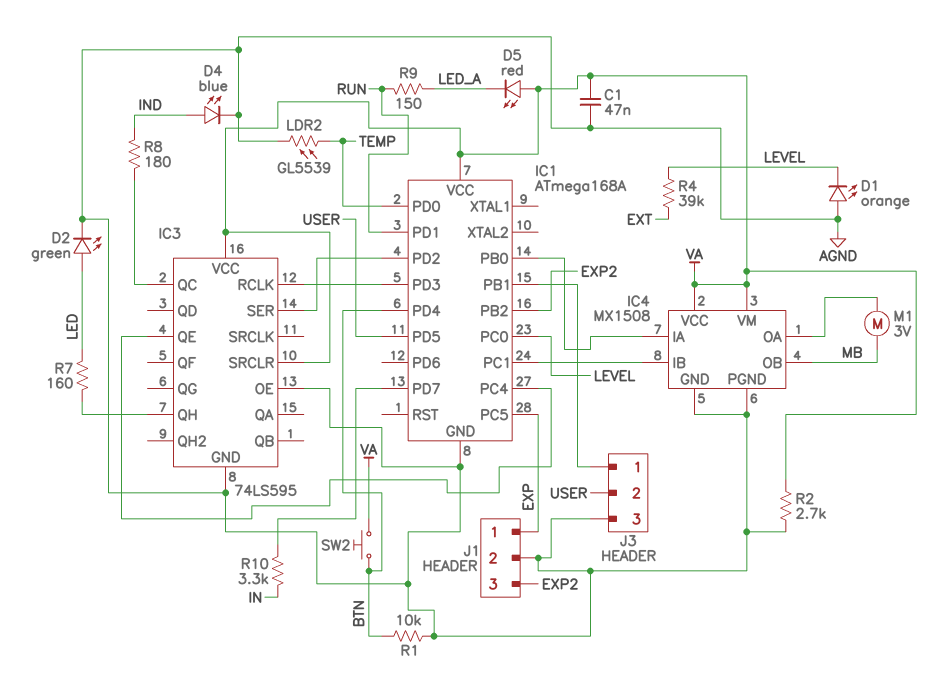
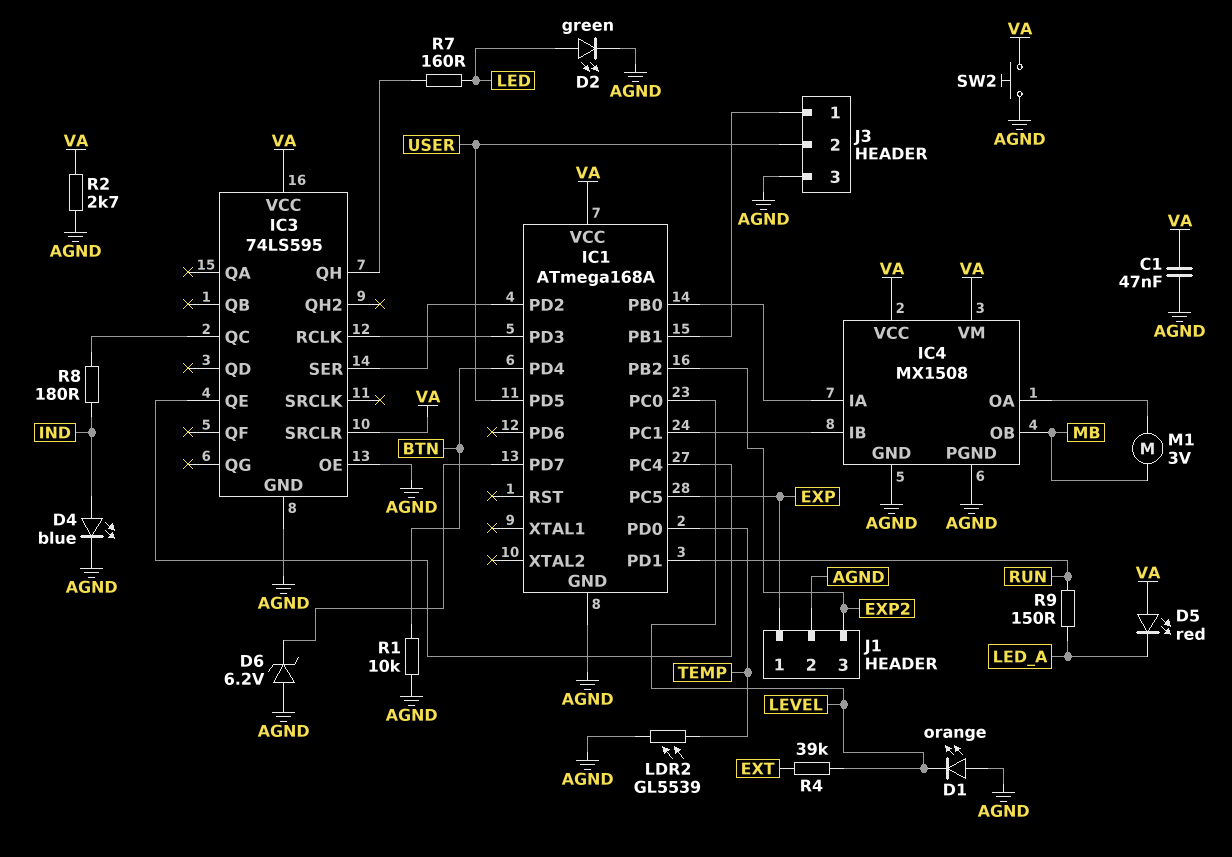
D6: none -> zener 6.2V (A AGND, K IC1/PD7)
R10: 3.3k (IC1/PD7, IN) -> none
SW2: button (BTN, VA) -> button (AGND, VA)

